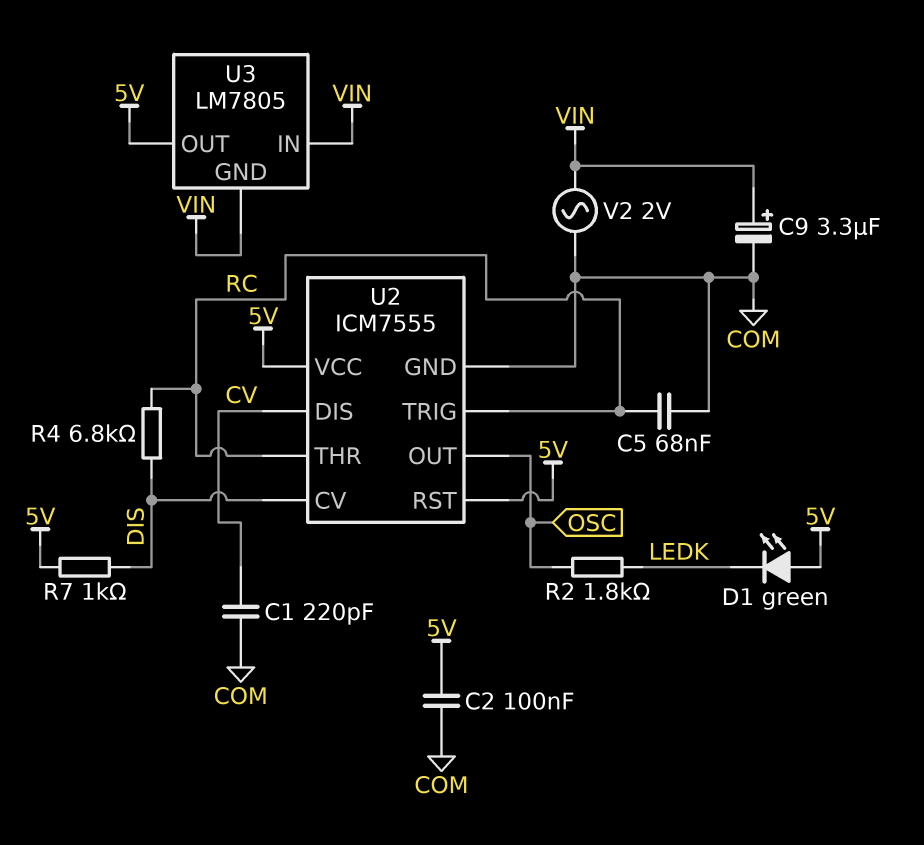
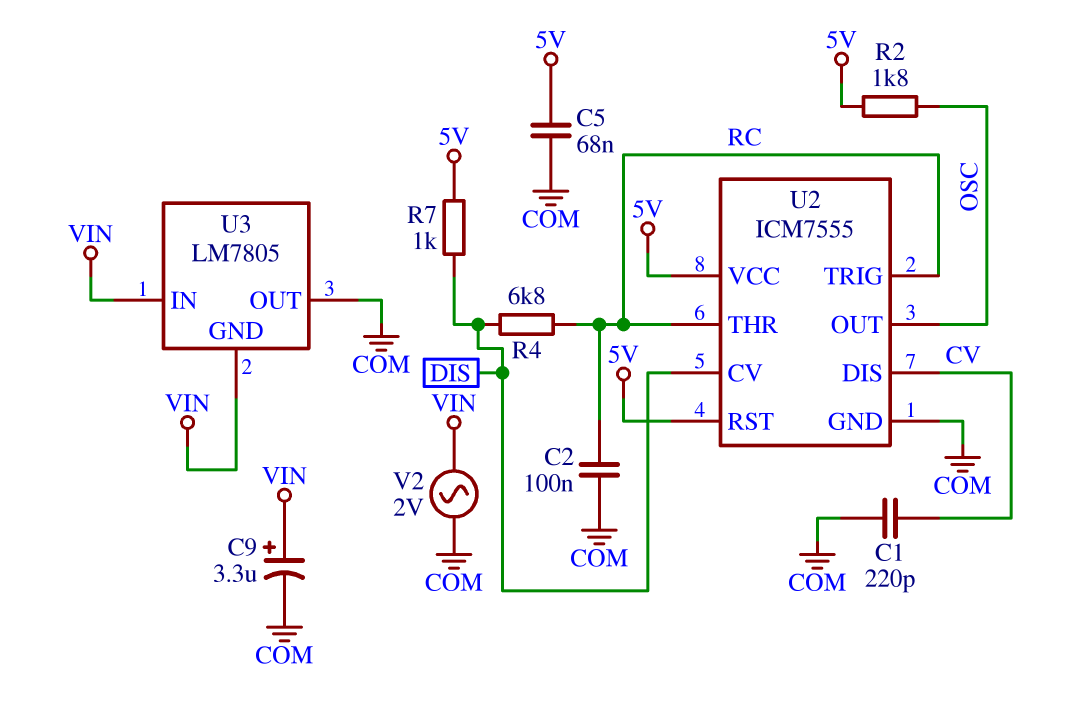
C2: 100nF (5V, COM) -> 100nF (COM, RC)
C5: 68nF (COM, RC) -> 68nF (5V, COM)
D1: LED green (A 5V, K LEDK) -> none
R2: 1.8k (LEDK, OSC) -> 1.8k (5V, OSC)
U3 pin OUT: 5V -> COM

